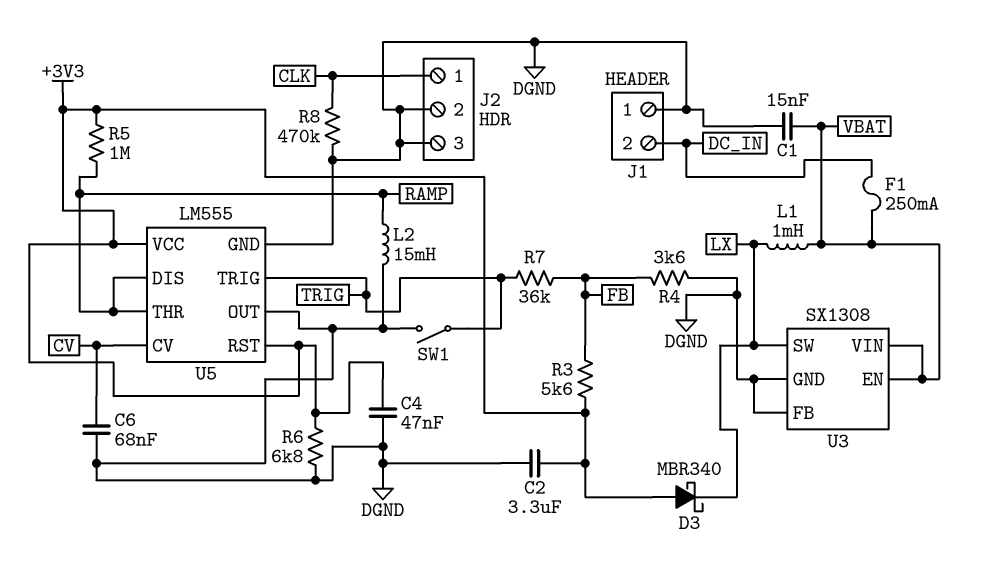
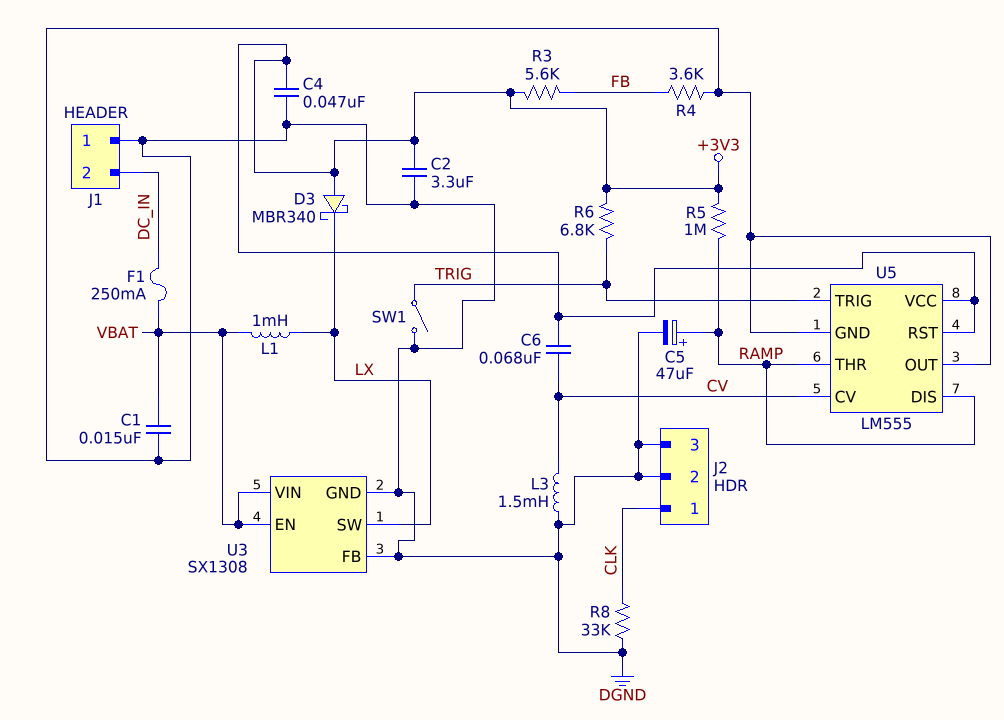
C5: none -> 47uF (plus RAMP, minus DGND)
C6: 68nF (CV, DGND) -> 68nF (+3V3, CV)
L2: 15mH (DGND, RAMP) -> none
L3: none -> 1.5mH (CV, DGND)
R6: 6.8k (+3V3, DGND) -> 6.8k (+3V3, TRIG)
R7: 36k (FB, TRIG) -> none
R8: 470k (CLK, DGND) -> 33k (CLK, DGND)

